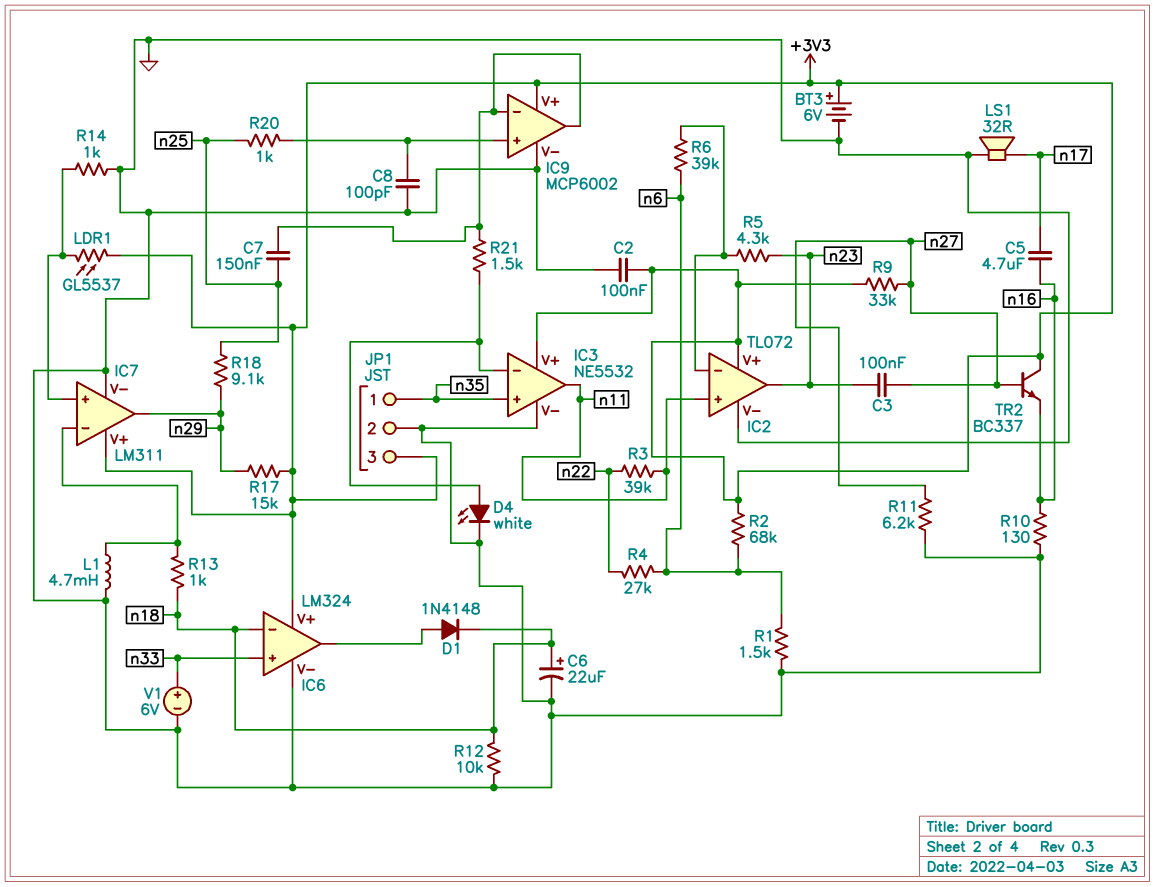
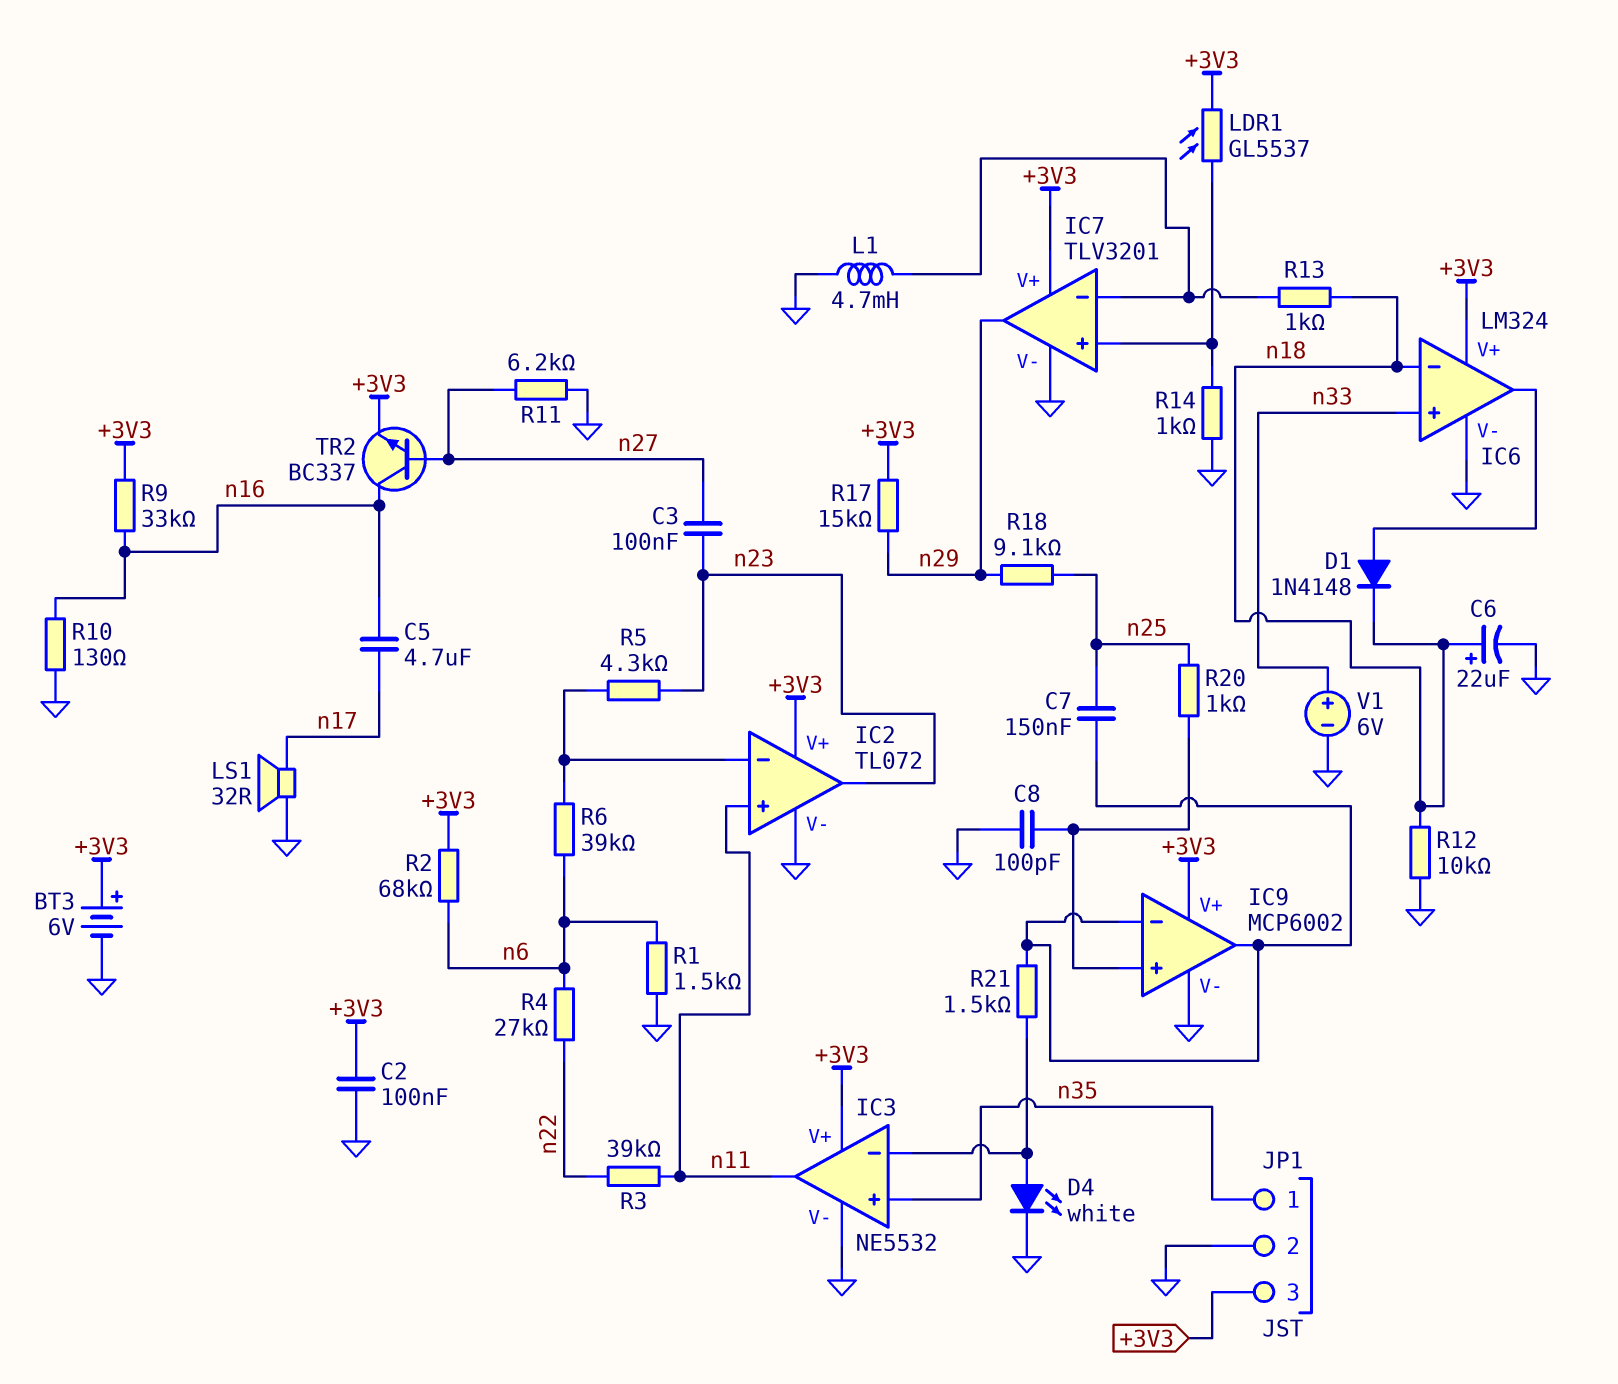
IC7: LM311 -> TLV3201
R9: 33k (+3V3, n27) -> 33k (+3V3, n16)
TR2: NPN BC337 (B n27, C +3V3, E n16) -> NPN BC337 (B n27, C n16, E +3V3)

